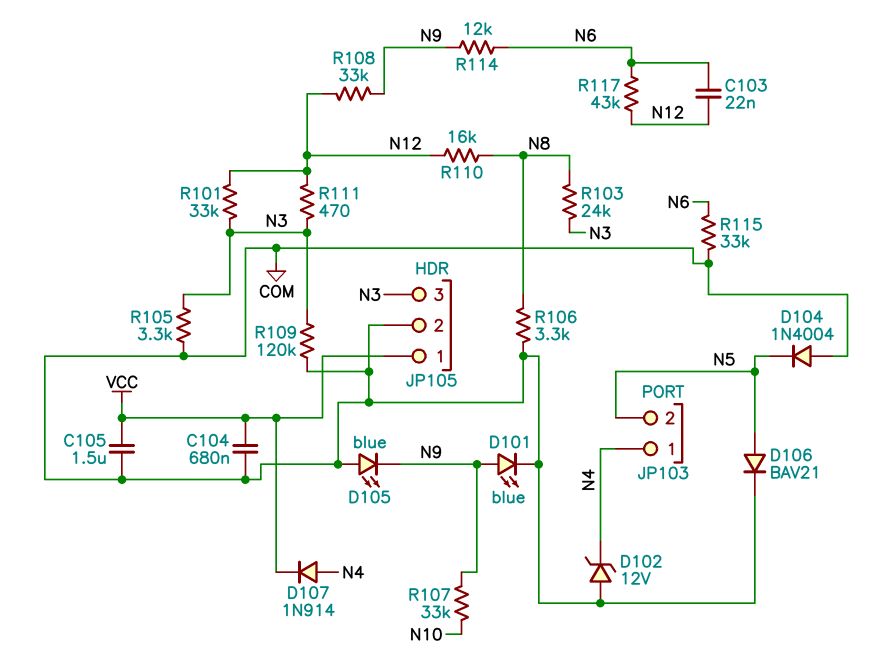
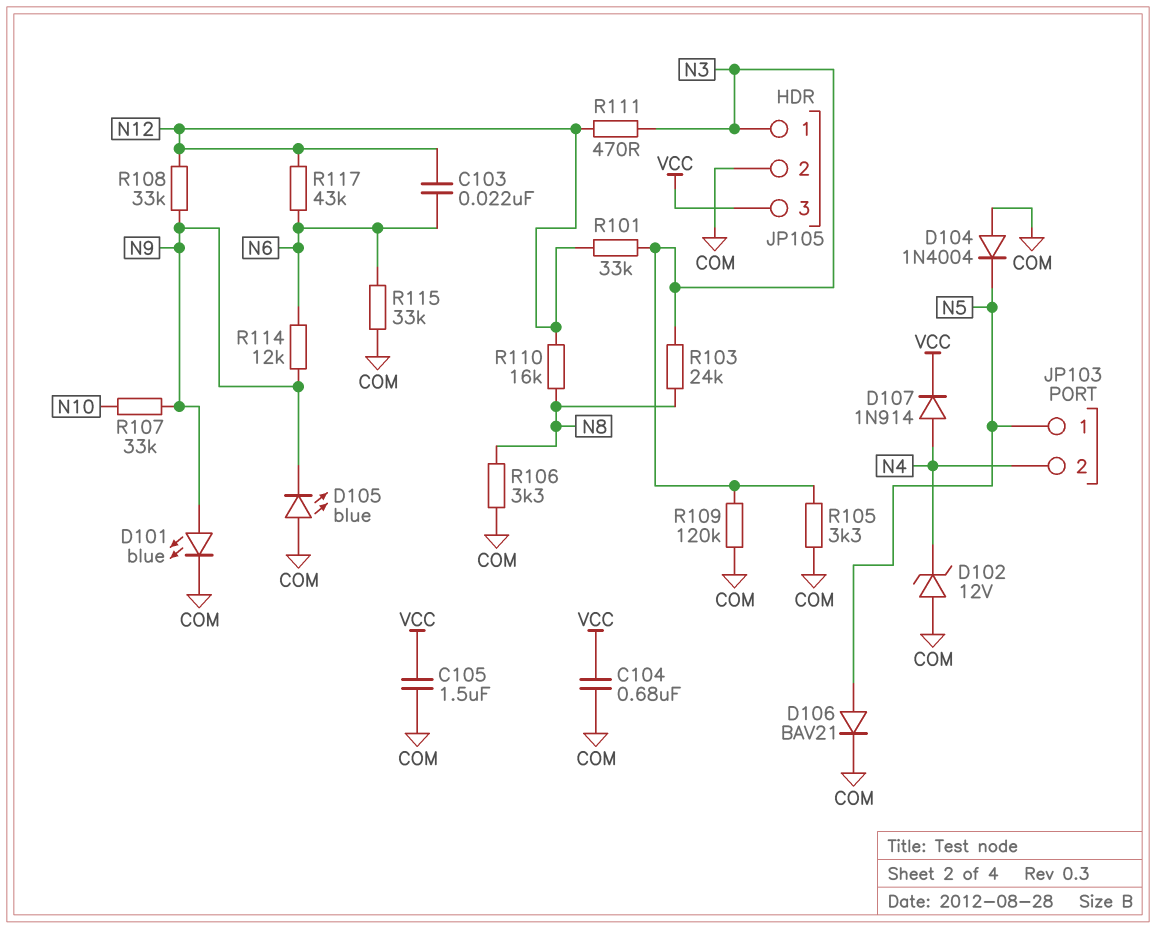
JP103 pin 1: N4 -> N5
JP103 pin 2: N5 -> N4
JP105 pin 1: VCC -> N3
JP105 pin 3: N3 -> VCC

